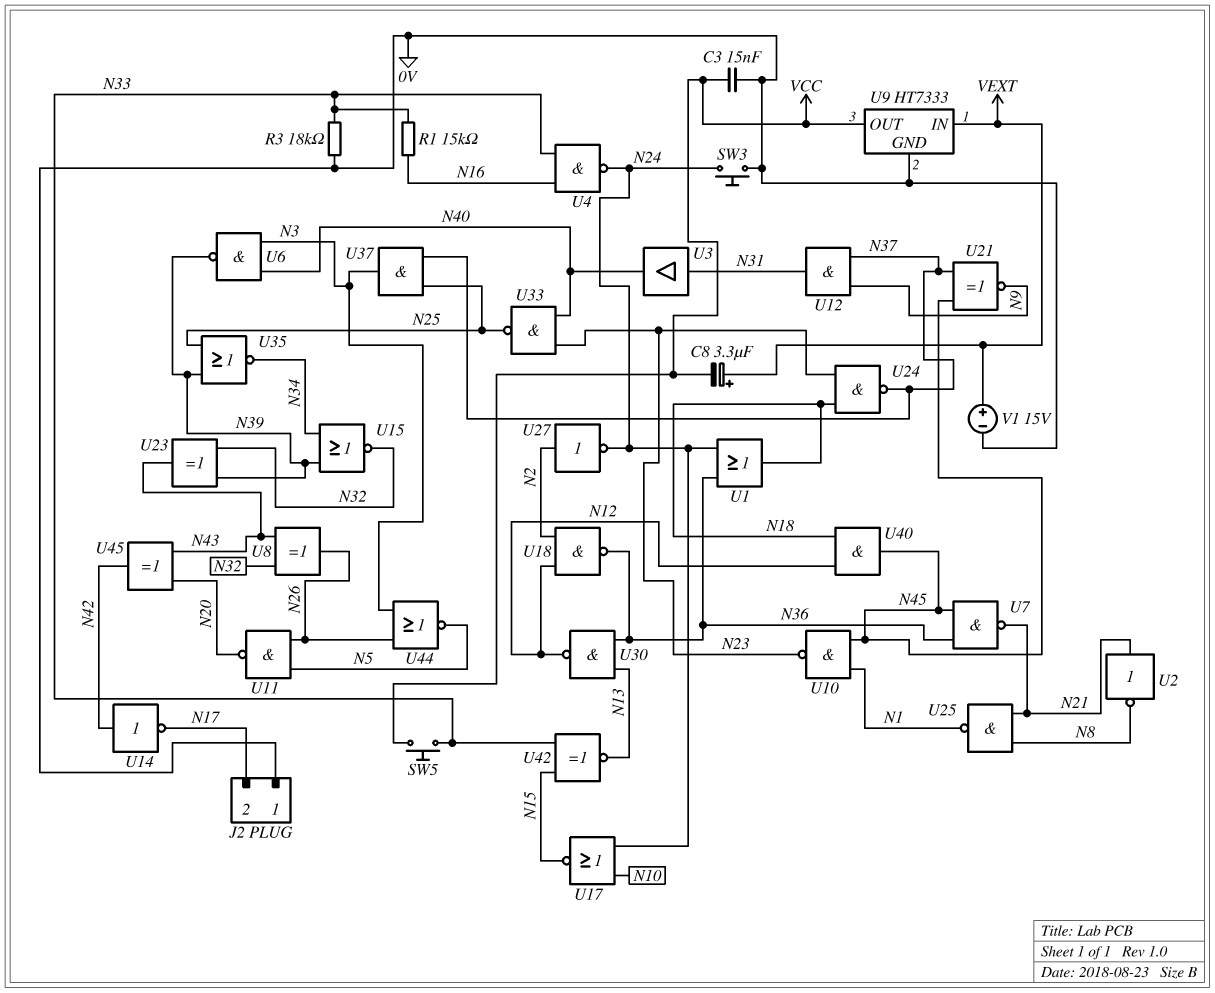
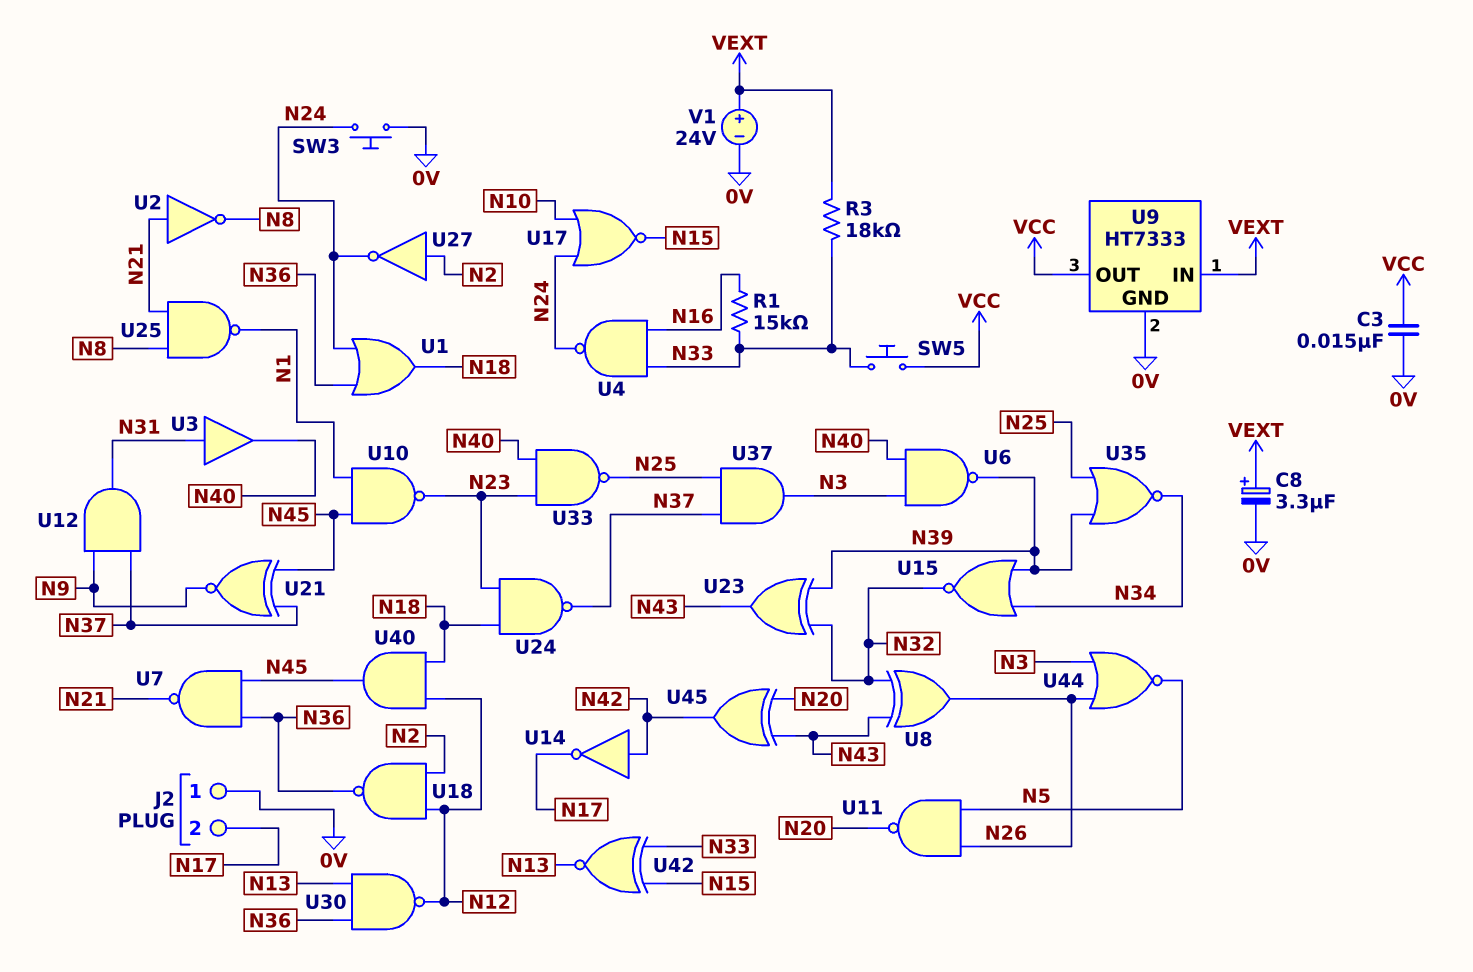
C8: 3.3uF (plus VEXT, minus VCC) -> 3.3uF (plus VEXT, minus 0V)
R3: 18k (0V, N33) -> 18k (N33, VEXT)
V1: 15V (plus VEXT, minus 0V) -> 24V (plus VEXT, minus 0V)

